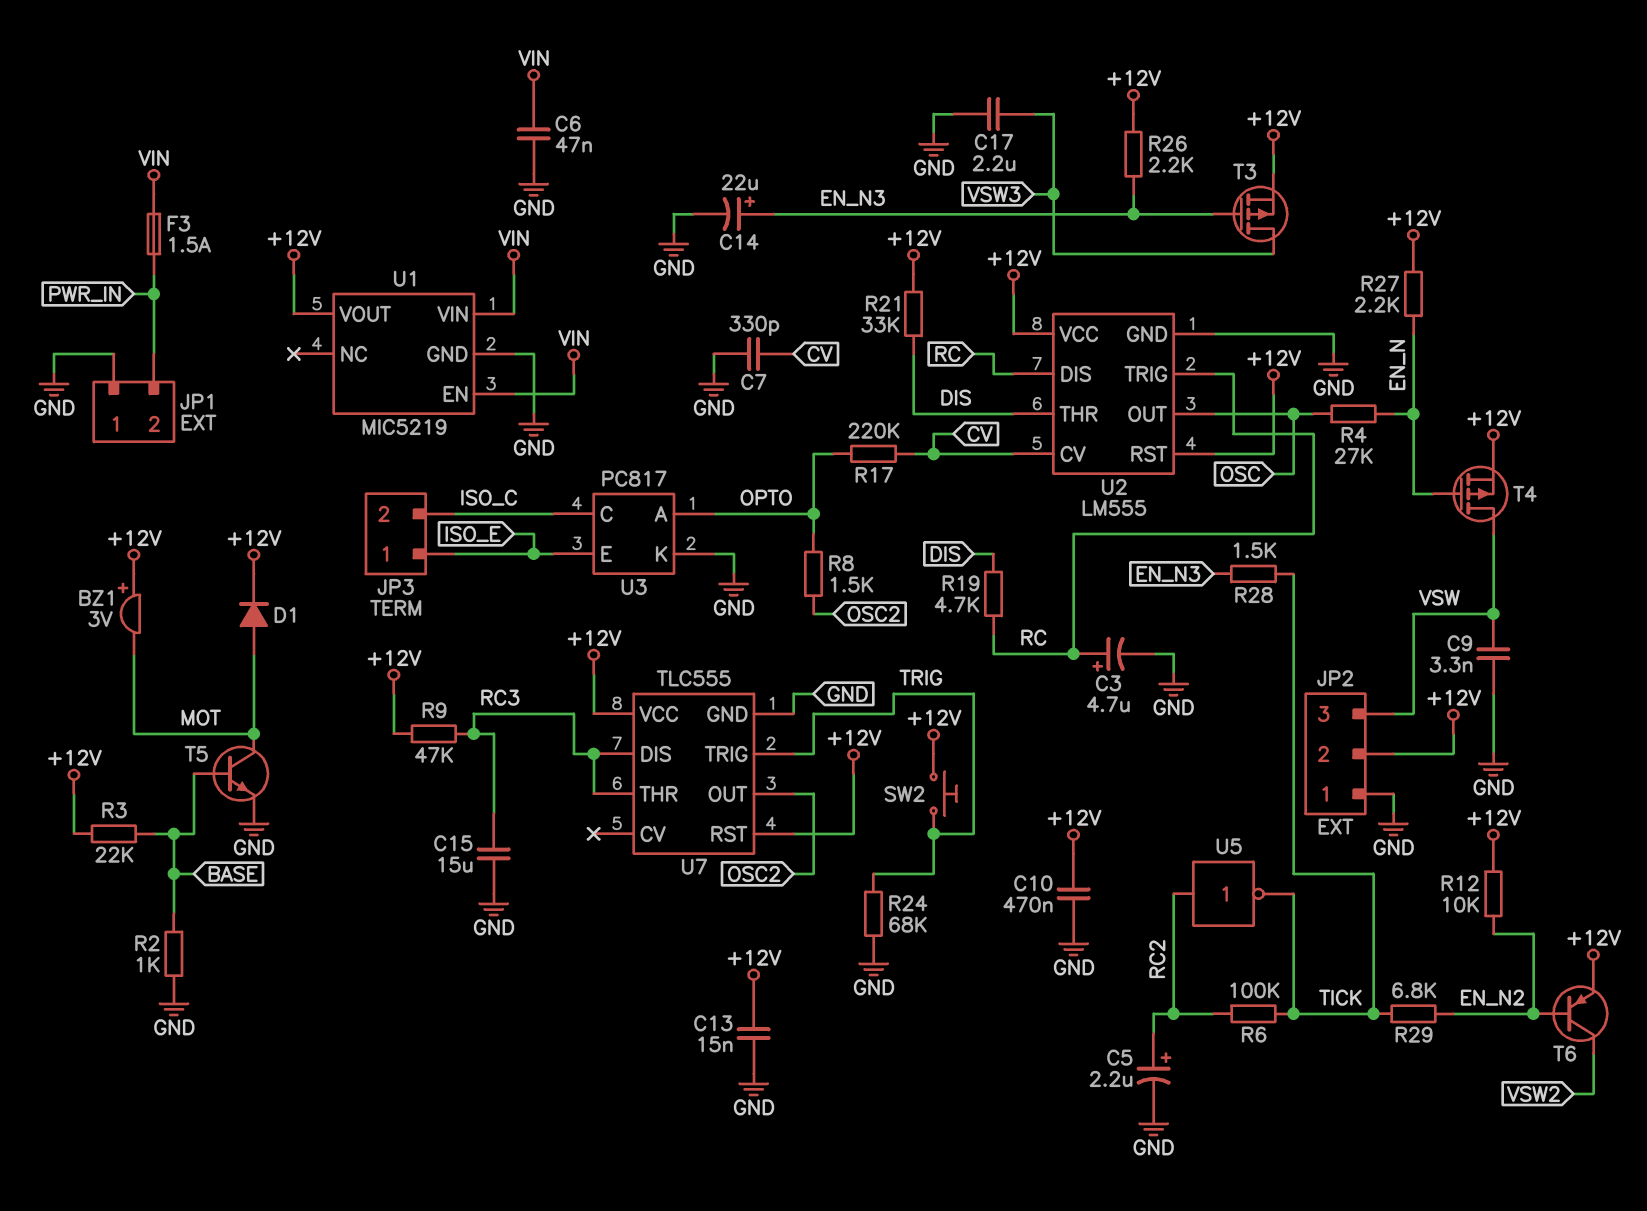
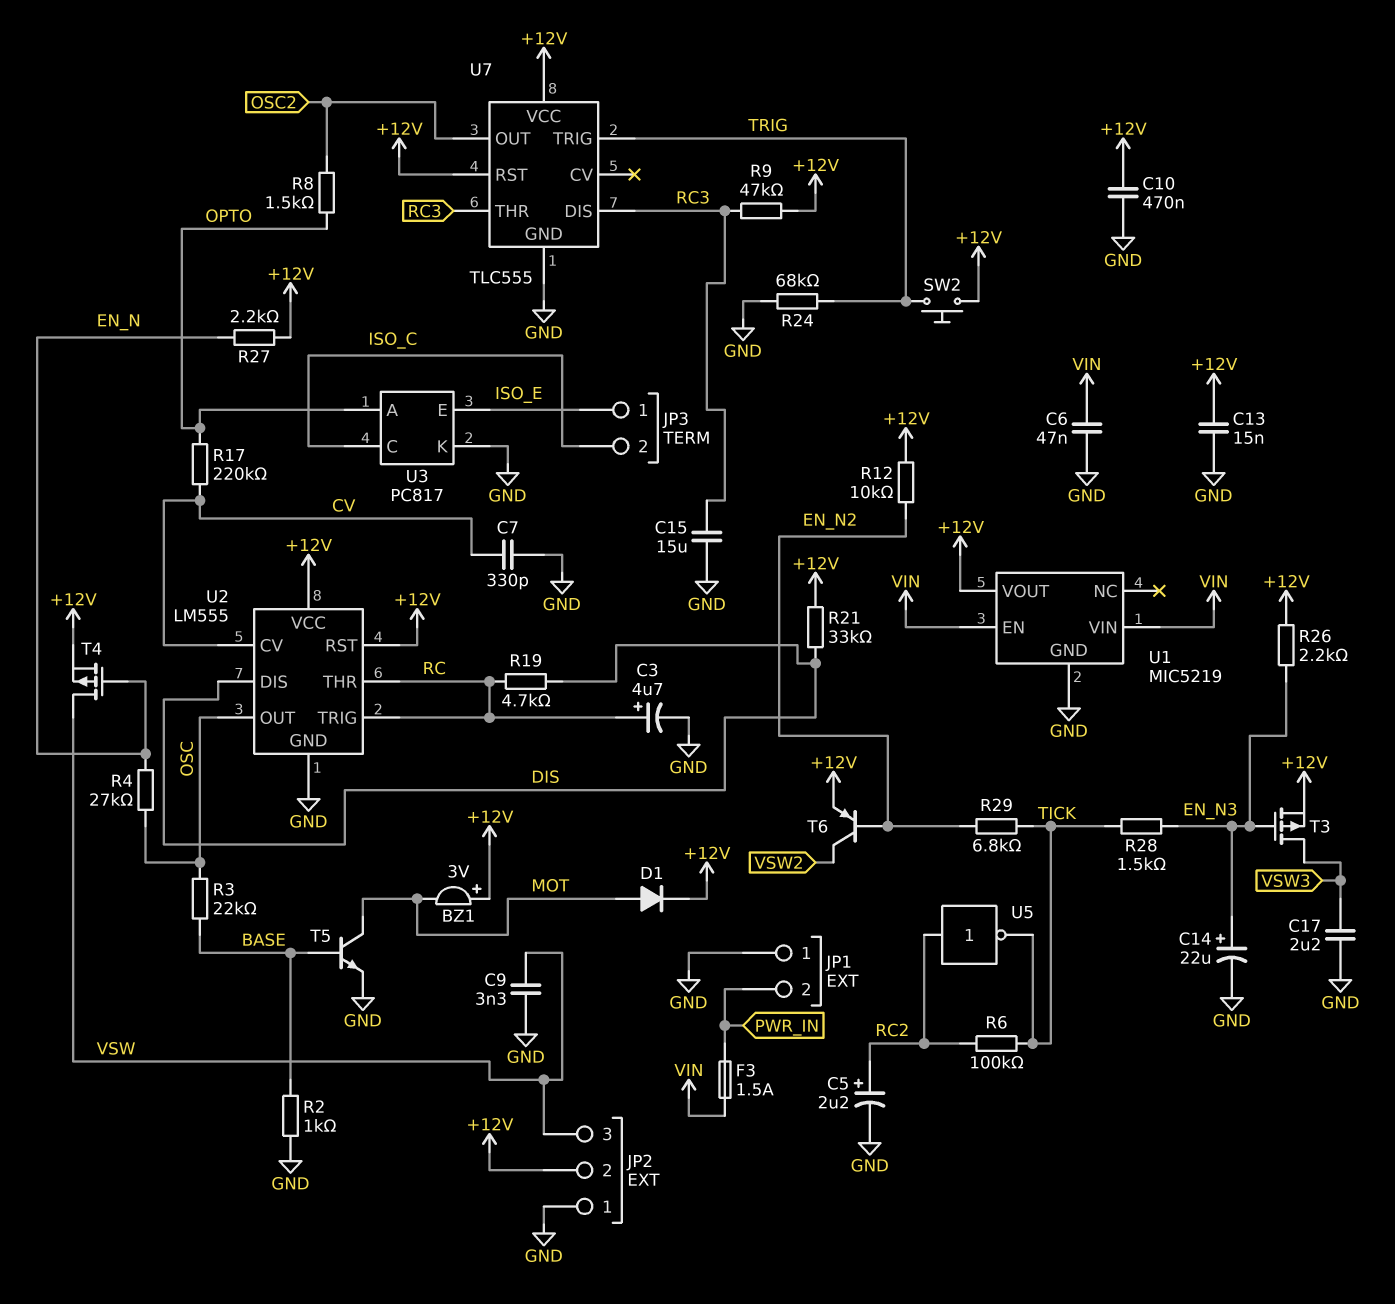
R3: 22k (+12V, BASE) -> 22k (BASE, OSC)
U2 pin DIS: RC -> DIS
U2 pin THR: DIS -> RC

